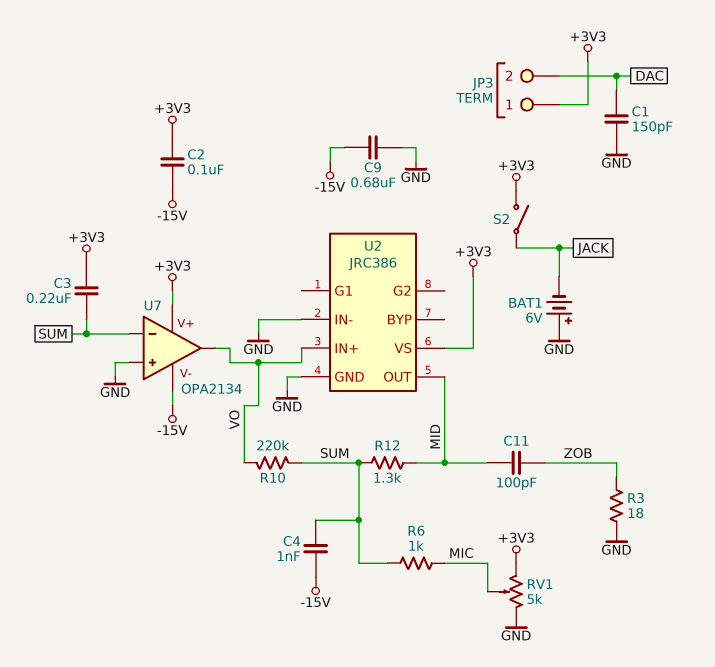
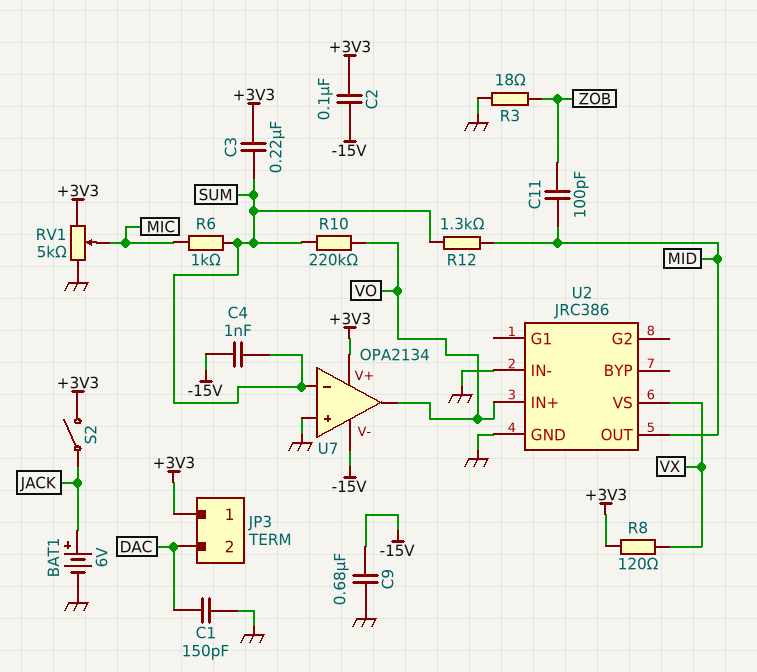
BAT1: 6V (plus GND, minus JACK) -> 6V (plus JACK, minus GND)
R8: none -> 120 (+3V3, VX)
U2 pin VS: +3V3 -> VX

